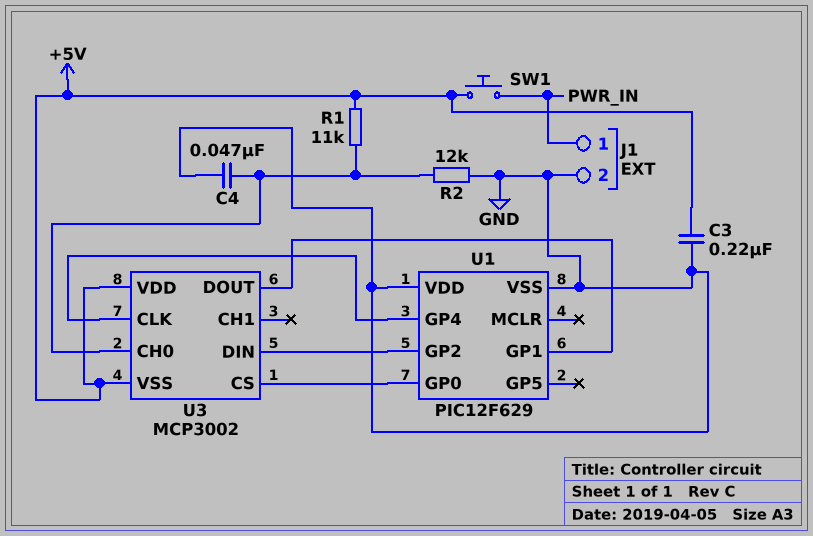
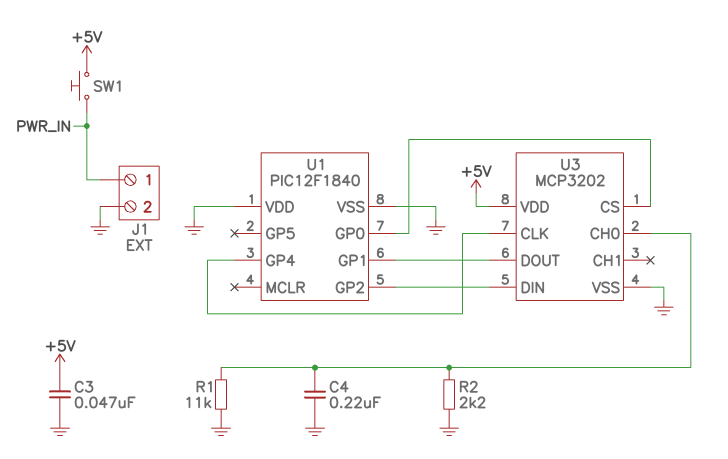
C3: 220nF (+5V, GND) -> 47nF (+5V, GND)
C4: 47nF (GND, U3/CH0) -> 220nF (GND, U3/CH0)
R1: 11k (+5V, U3/CH0) -> 11k (GND, U3/CH0)
R2: 12k (GND, U3/CH0) -> 2.2k (GND, U3/CH0)
U1: PIC12F629 -> PIC12F1840
U3: MCP3002 -> MCP3202
U3 pin VSS: +5V -> GND

